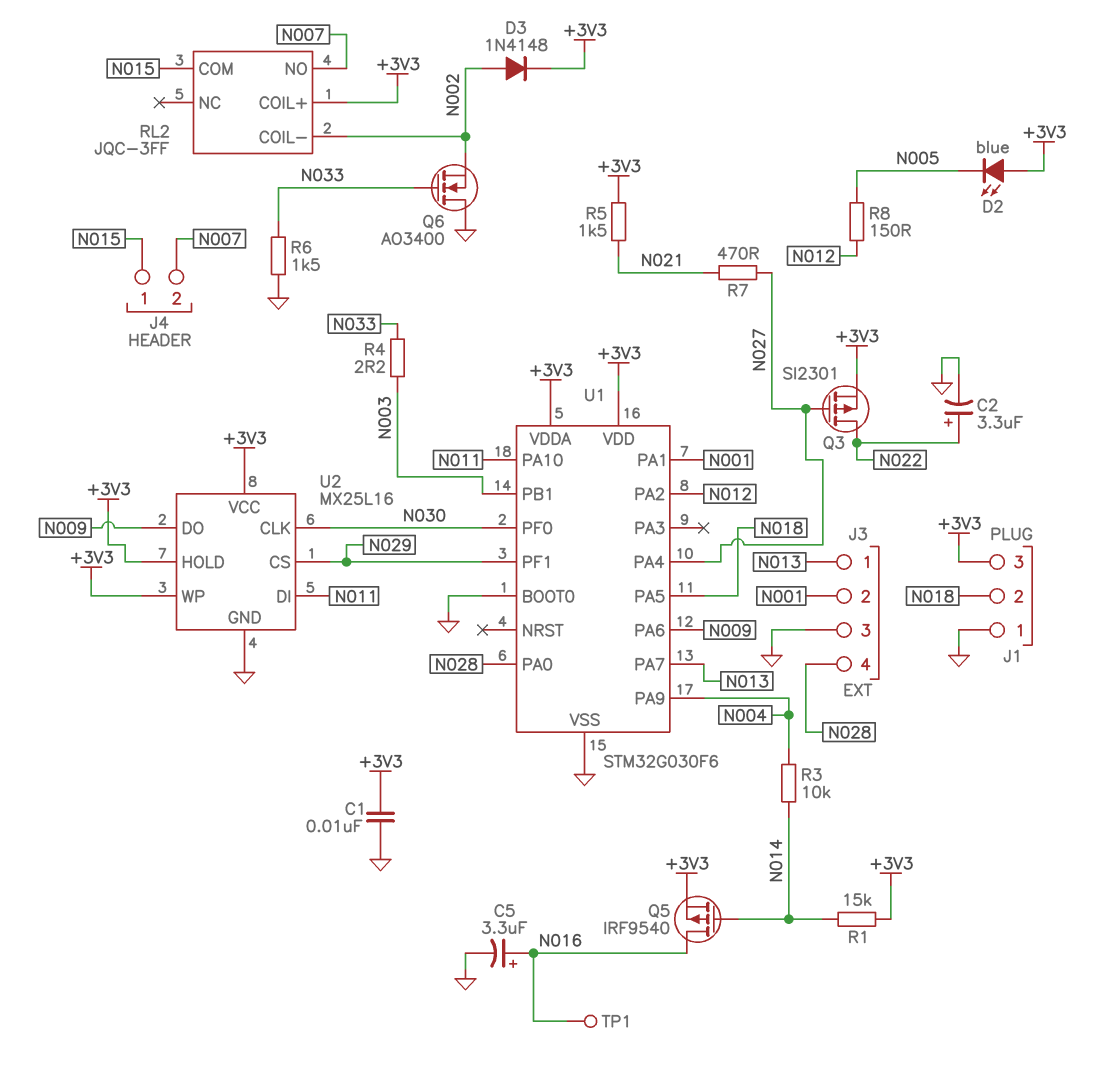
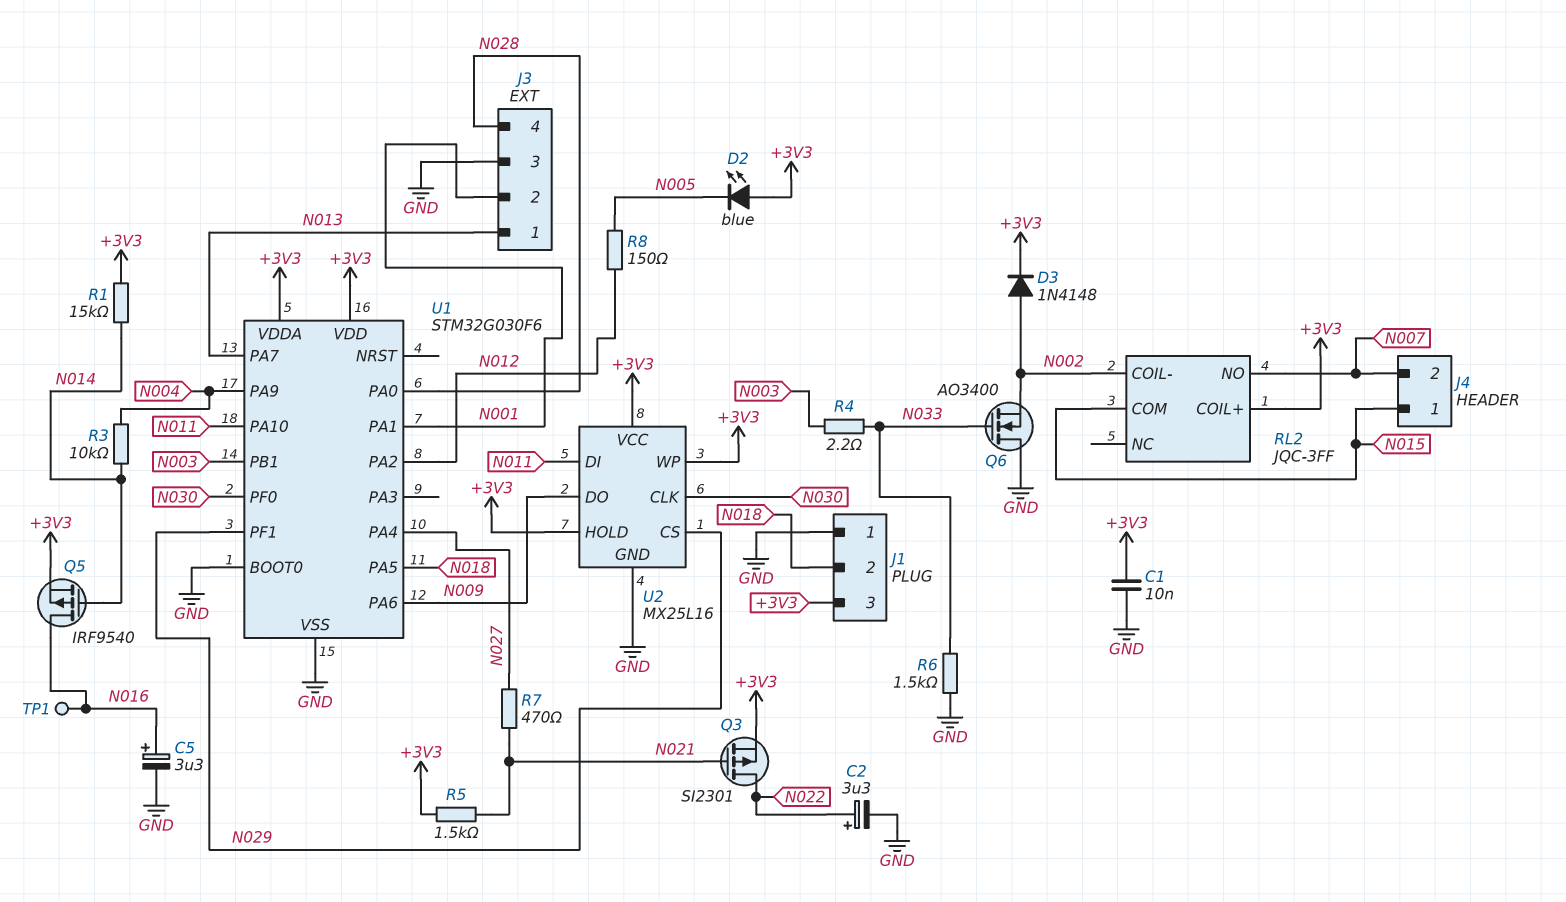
Q3: PMOS SI2301 (G N027, D N022, S +3V3) -> PMOS SI2301 (G N021, D N022, S +3V3)

